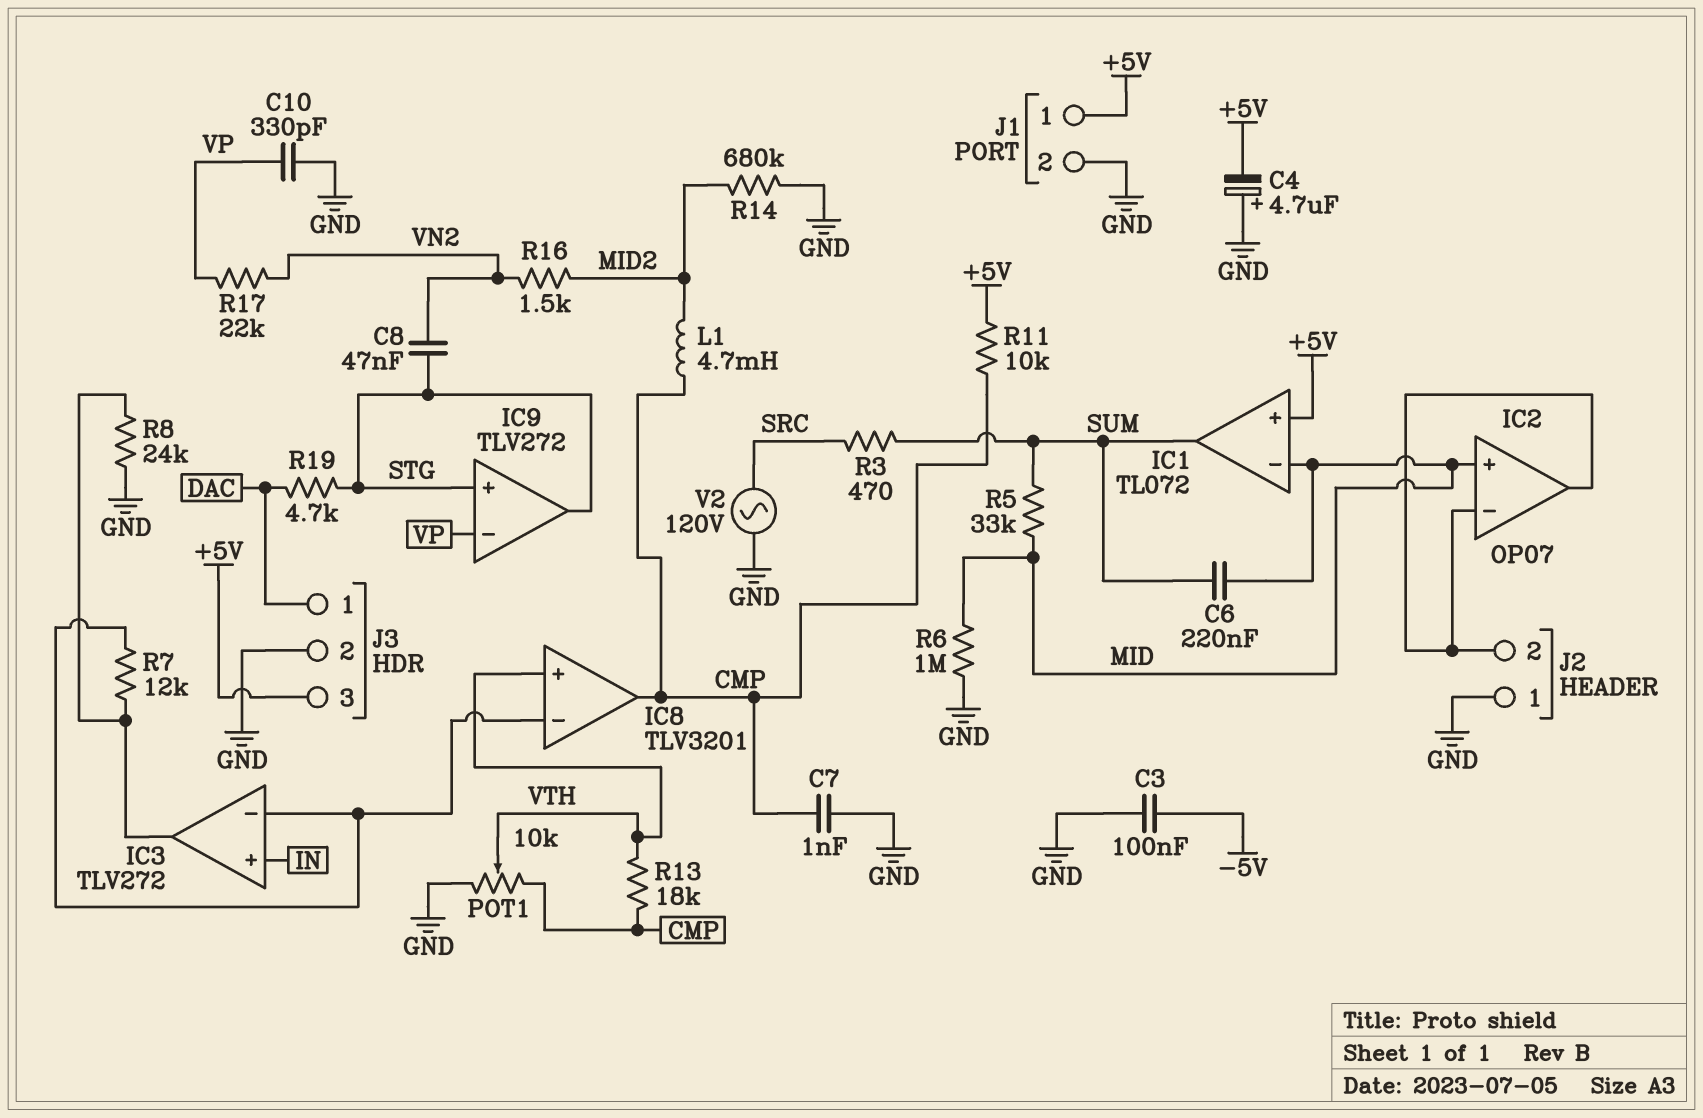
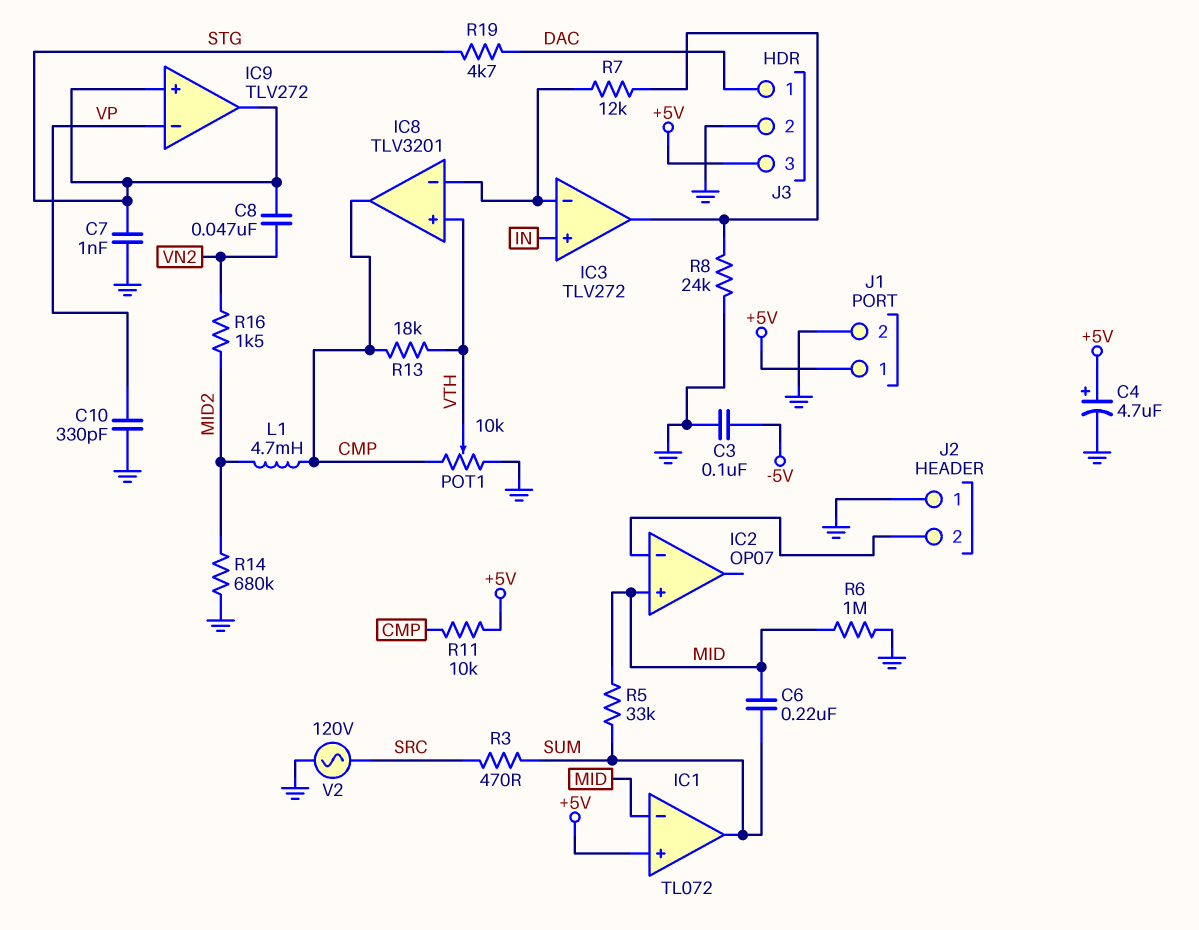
C4: 4.7uF (plus GND, minus +5V) -> 4.7uF (plus +5V, minus GND)
C7: 1nF (CMP, GND) -> 1nF (GND, STG)
IC2 pin out: IC2/in- -> none
R17: 22k (VN2, VP) -> none

